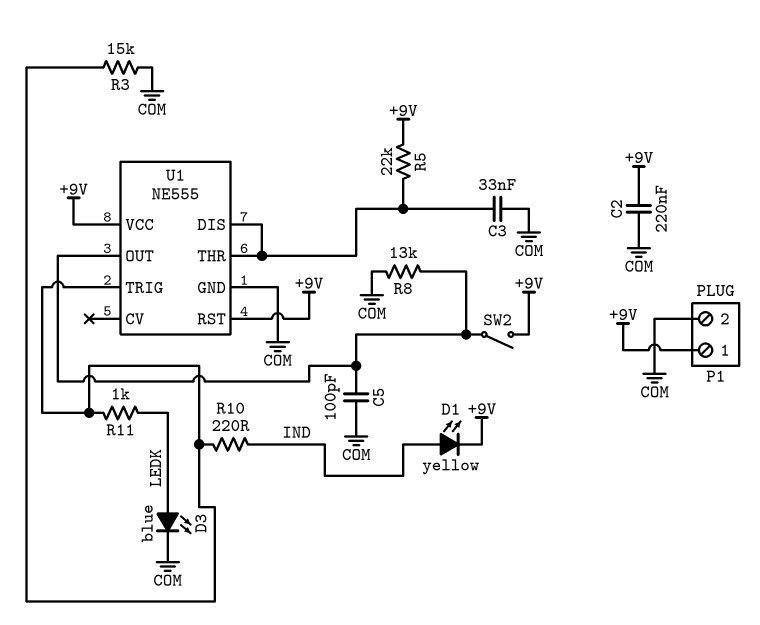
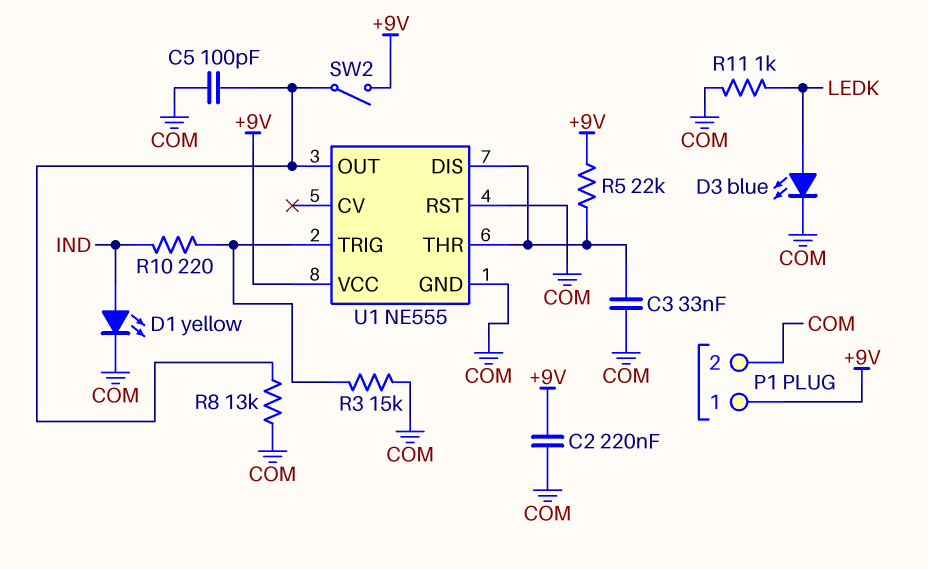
D1: LED yellow (A IND, K +9V) -> LED yellow (A IND, K COM)
R11: 1k (LEDK, U1/TRIG) -> 1k (COM, LEDK)
U1 pin RST: +9V -> COM

